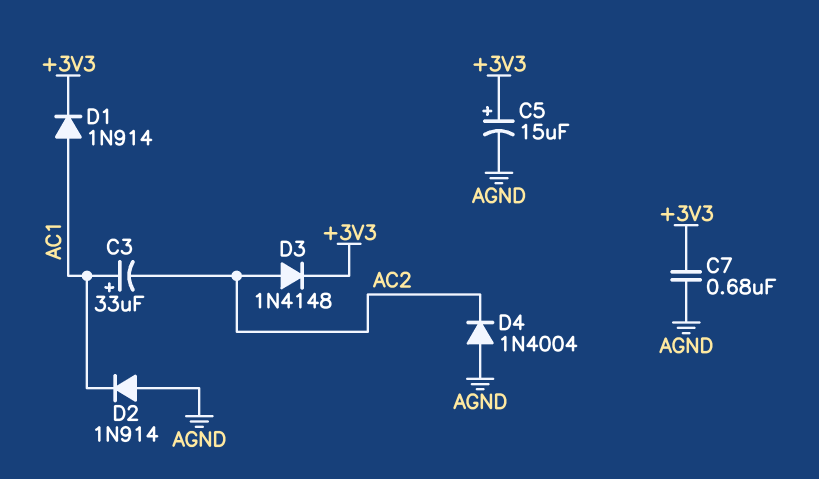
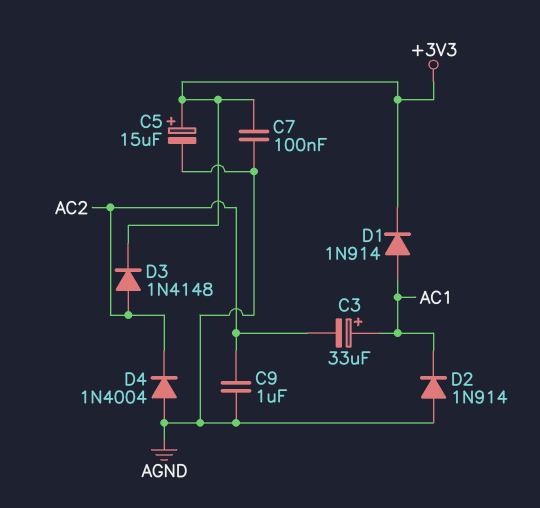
C7: 680nF (+3V3, AGND) -> 100nF (+3V3, AGND)
C9: none -> 1uF (AC2, AGND)

